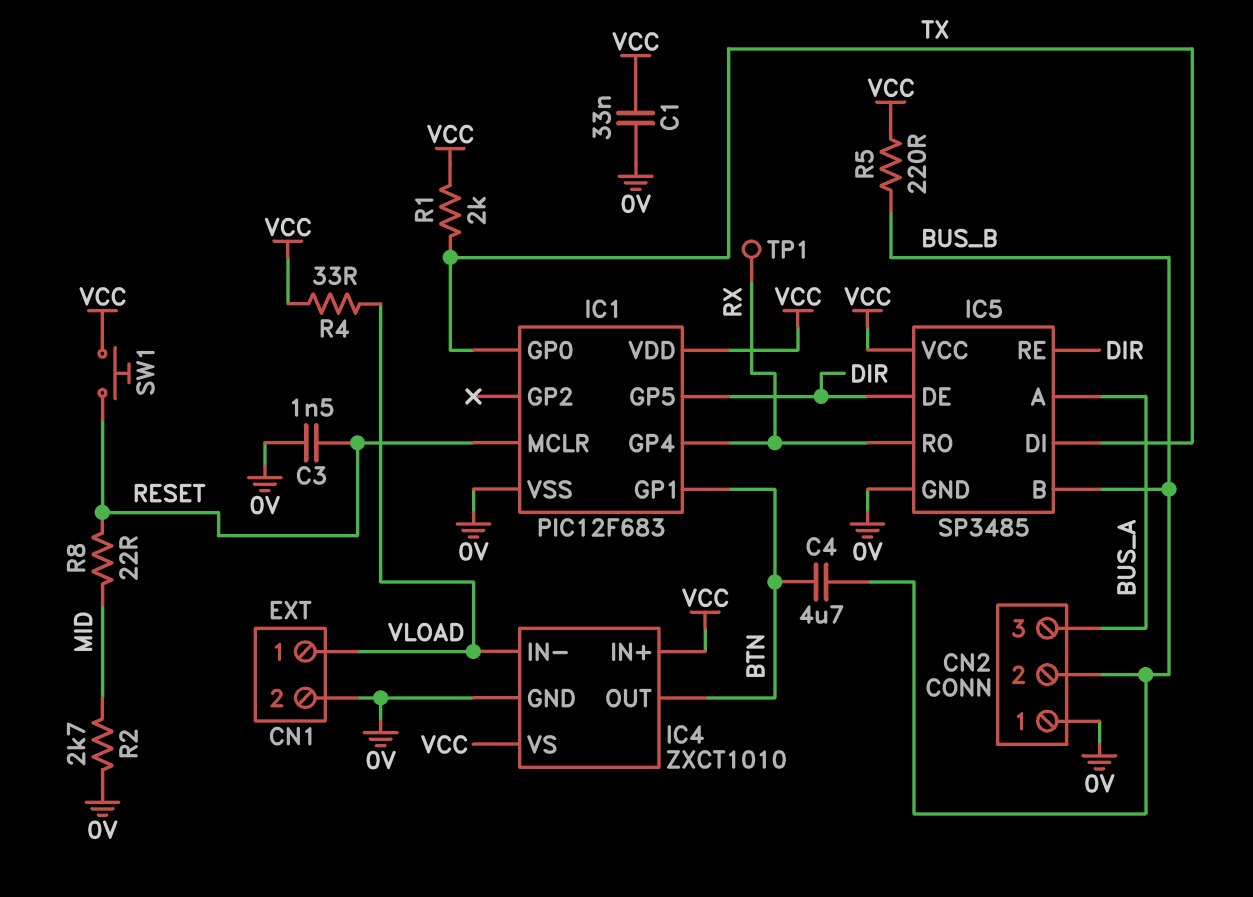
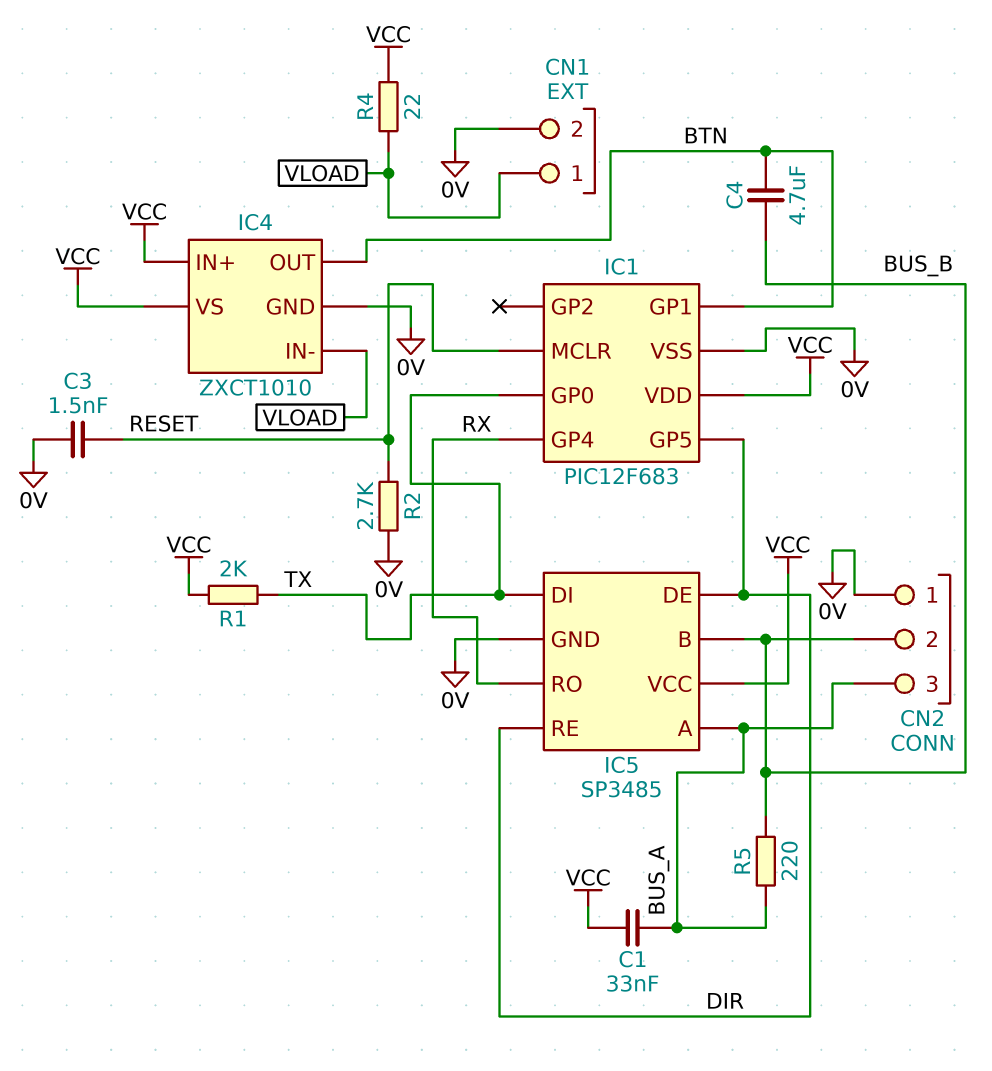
C1: 33nF (0V, VCC) -> 33nF (BUS_A, VCC)
R2: 2.7k (0V, MID) -> 2.7k (0V, RESET)
R4: 33 (VCC, VLOAD) -> 22 (VCC, VLOAD)
R5: 220 (BUS_B, VCC) -> 220 (BUS_A, BUS_B)
R8: 22 (MID, RESET) -> none
SW1: button (RESET, VCC) -> none
TP1: test point (RX) -> none

